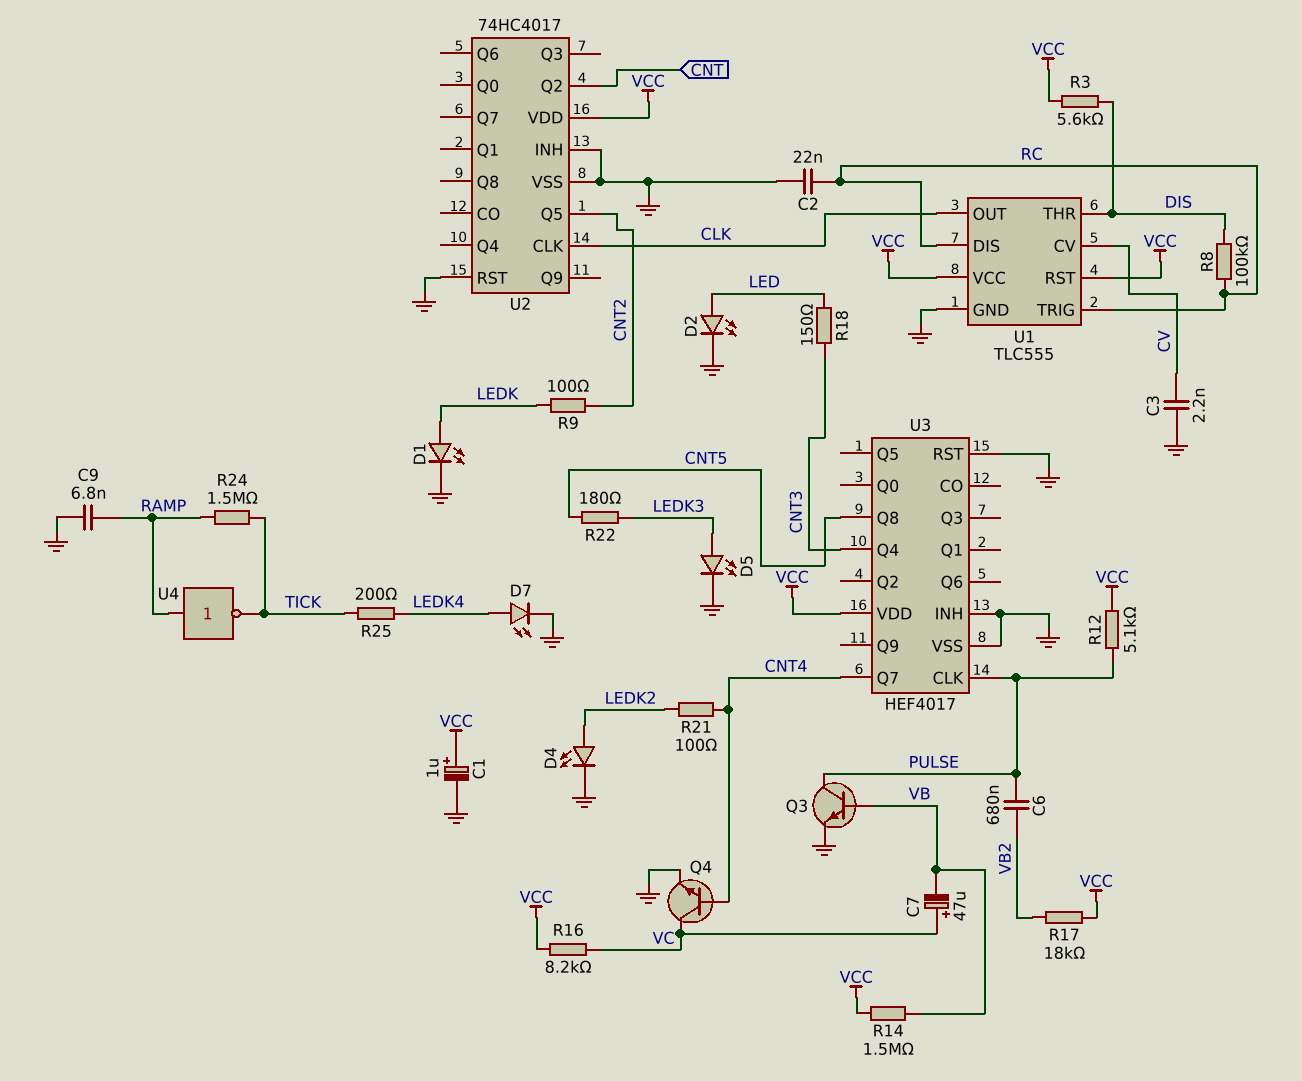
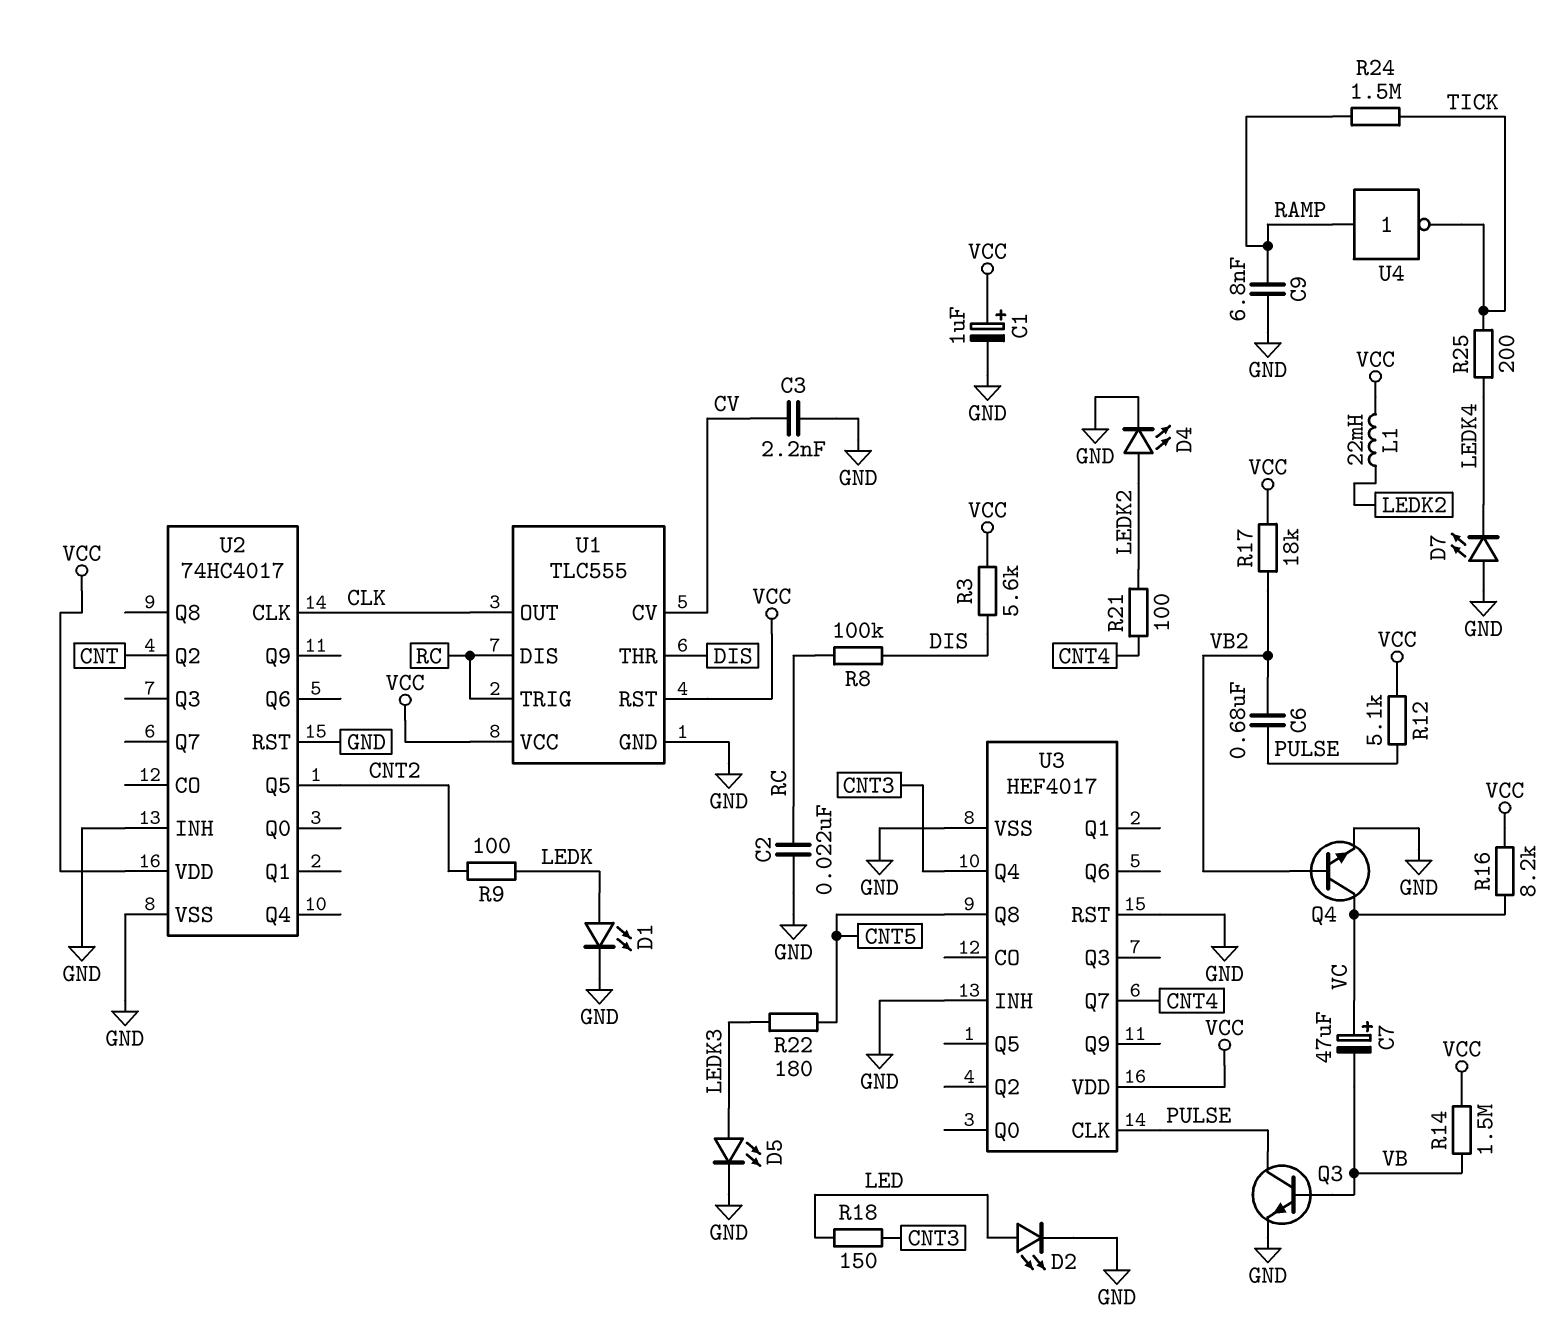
D7: LED (A LEDK4, K GND) -> LED (A GND, K LEDK4)
L1: none -> 22mH (LEDK2, VCC)
Q4: NPN (B CNT4, C VC, E GND) -> NPN (B VB2, C VC, E GND)

